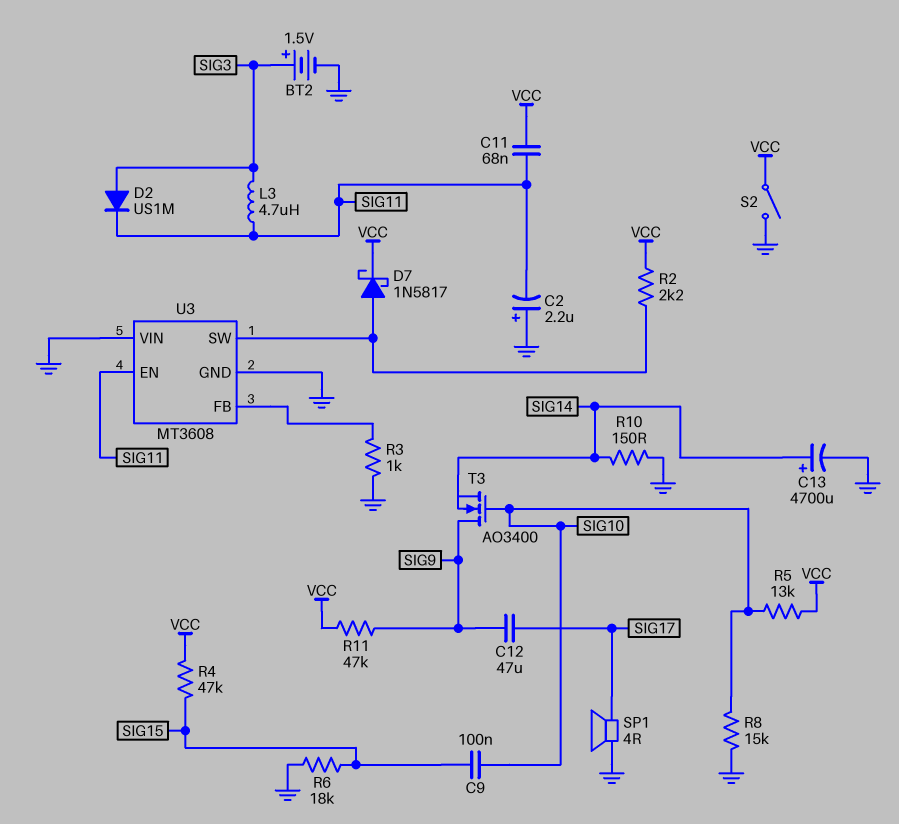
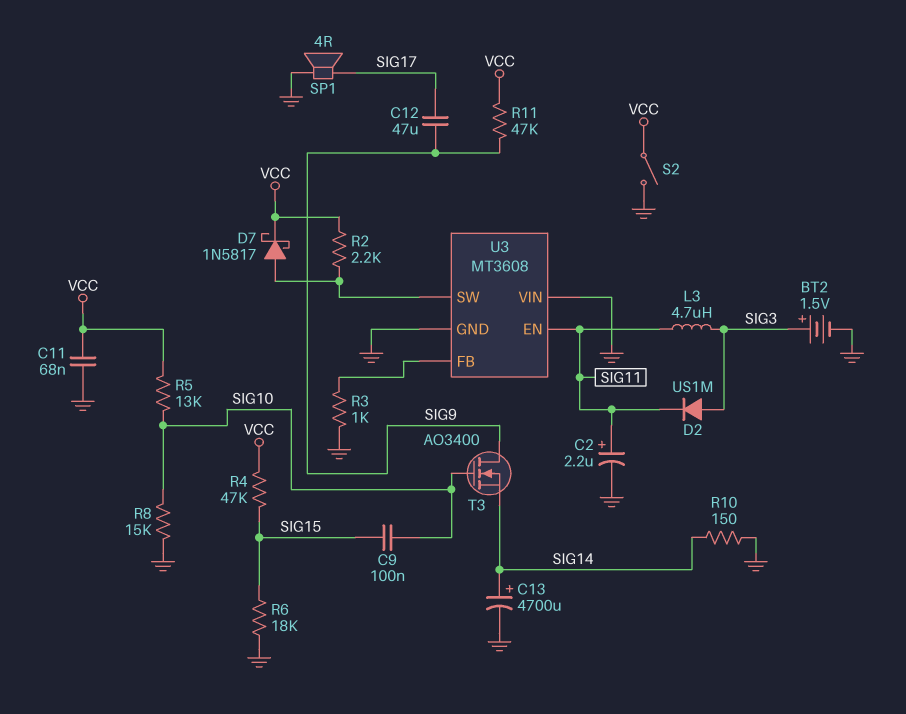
C2: 2.2uF (plus GND, minus SIG11) -> 2.2uF (plus SIG11, minus GND)
C11: 68nF (SIG11, VCC) -> 68nF (GND, VCC)

